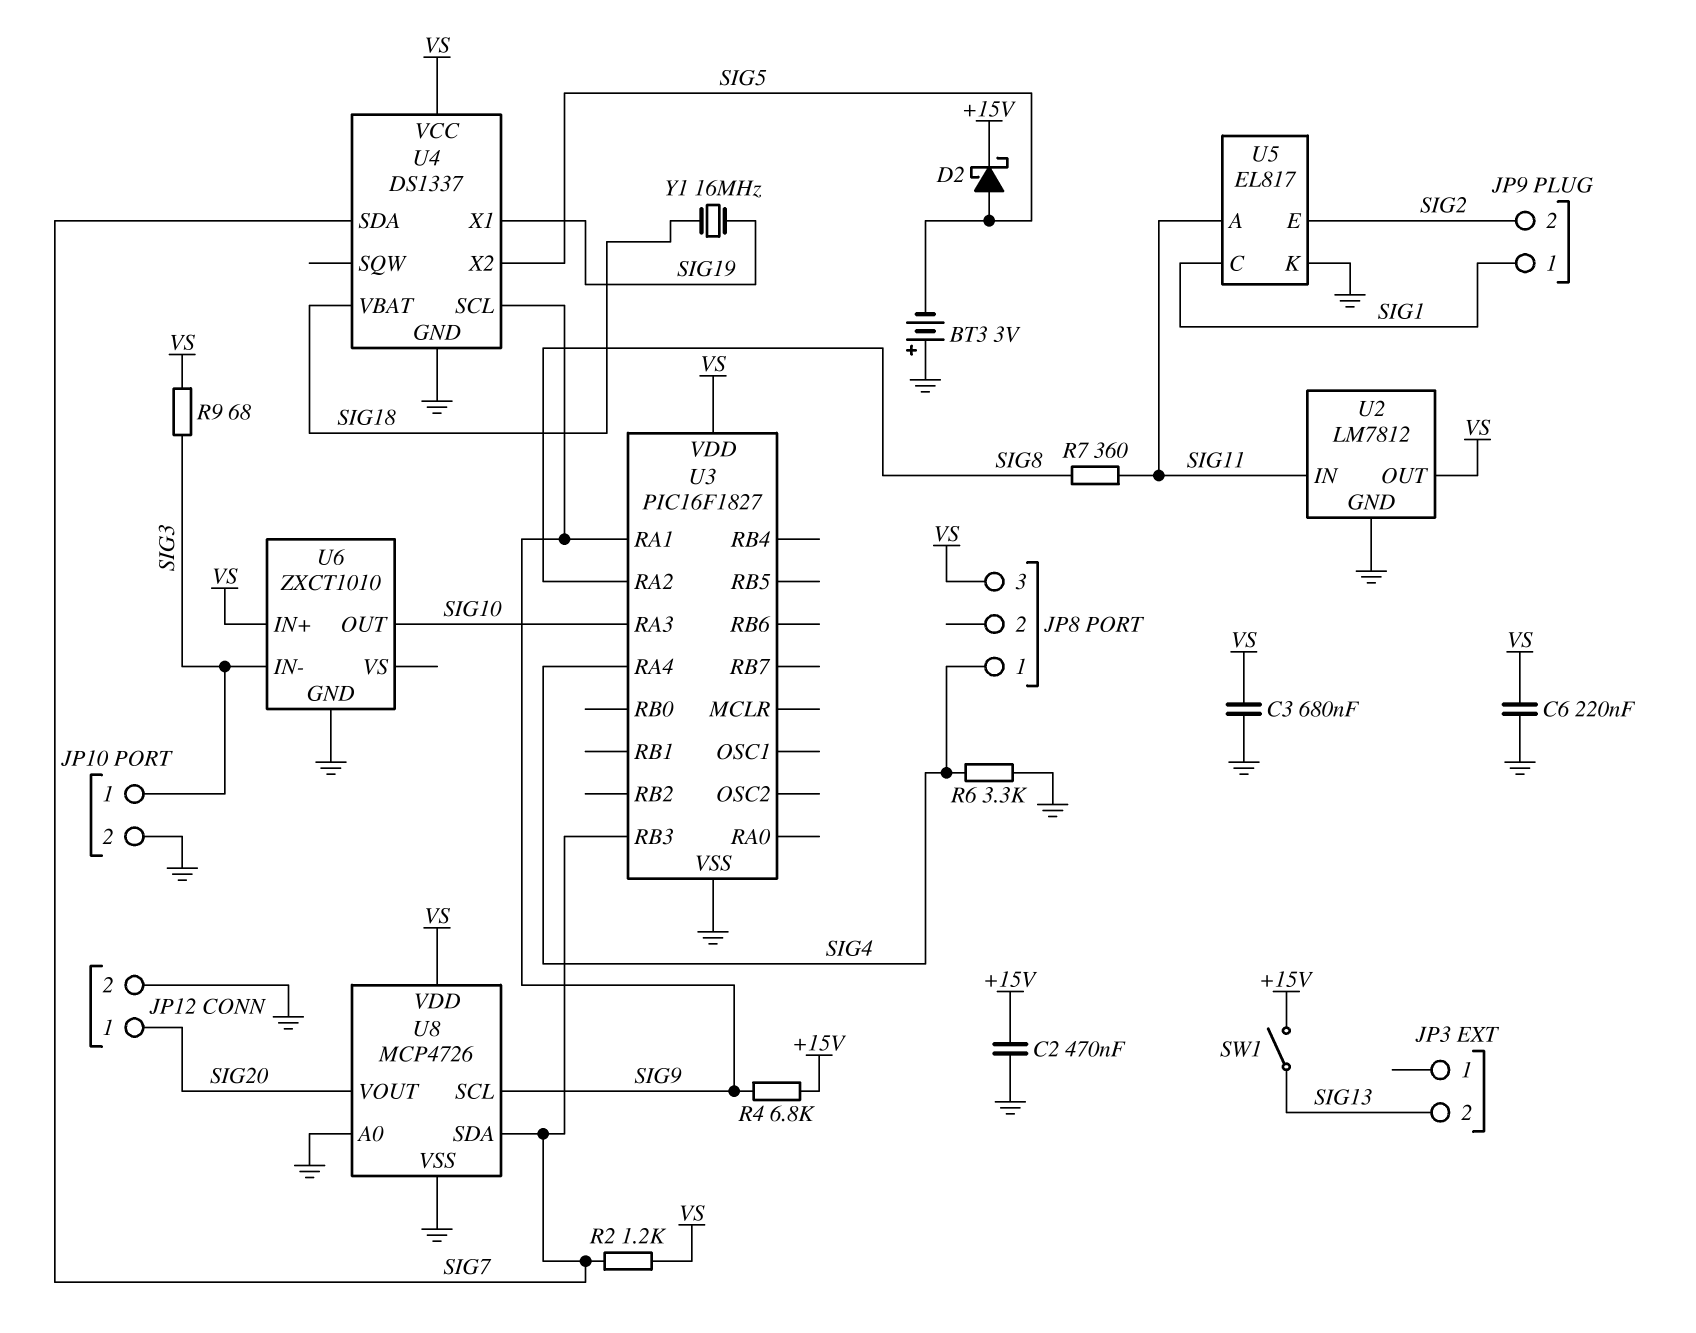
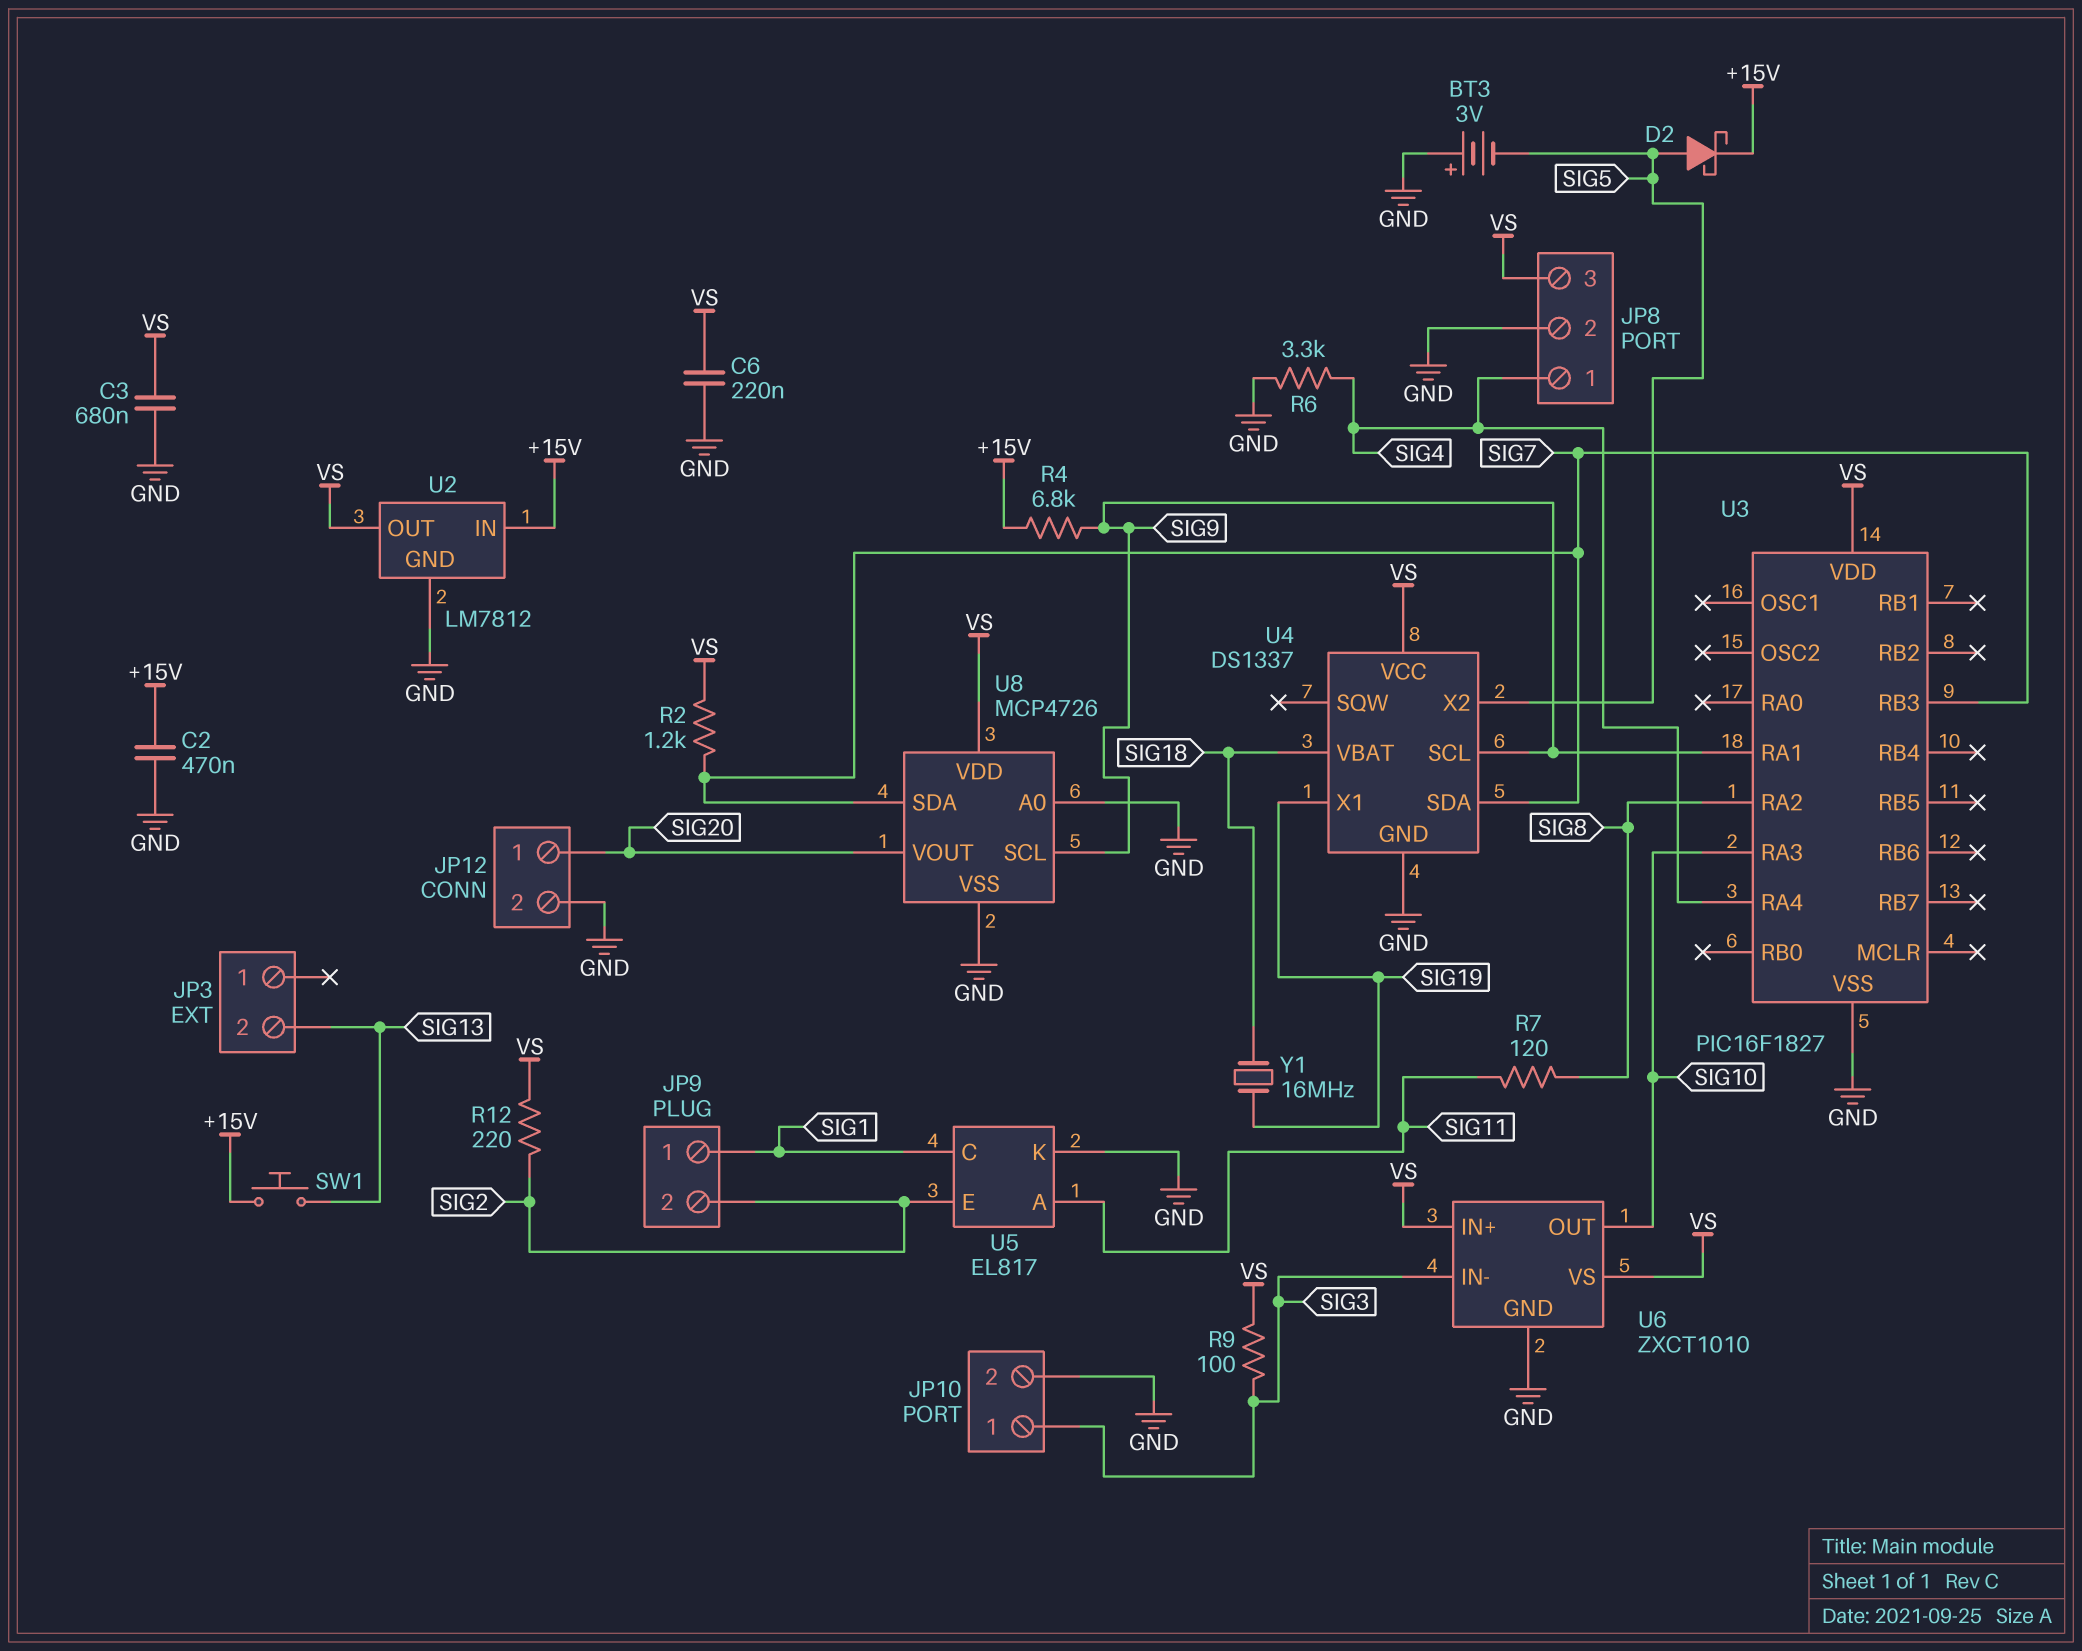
JP8 pin 2: none -> GND
R7: 360 (SIG8, SIG11) -> 120 (SIG8, SIG11)
R9: 68 (SIG3, VS) -> 100 (SIG3, VS)
R12: none -> 220 (SIG2, VS)
SW1: switch (+15V, SIG13) -> button (+15V, SIG13)
U2 pin IN: SIG11 -> +15V
U6 pin VS: none -> VS

